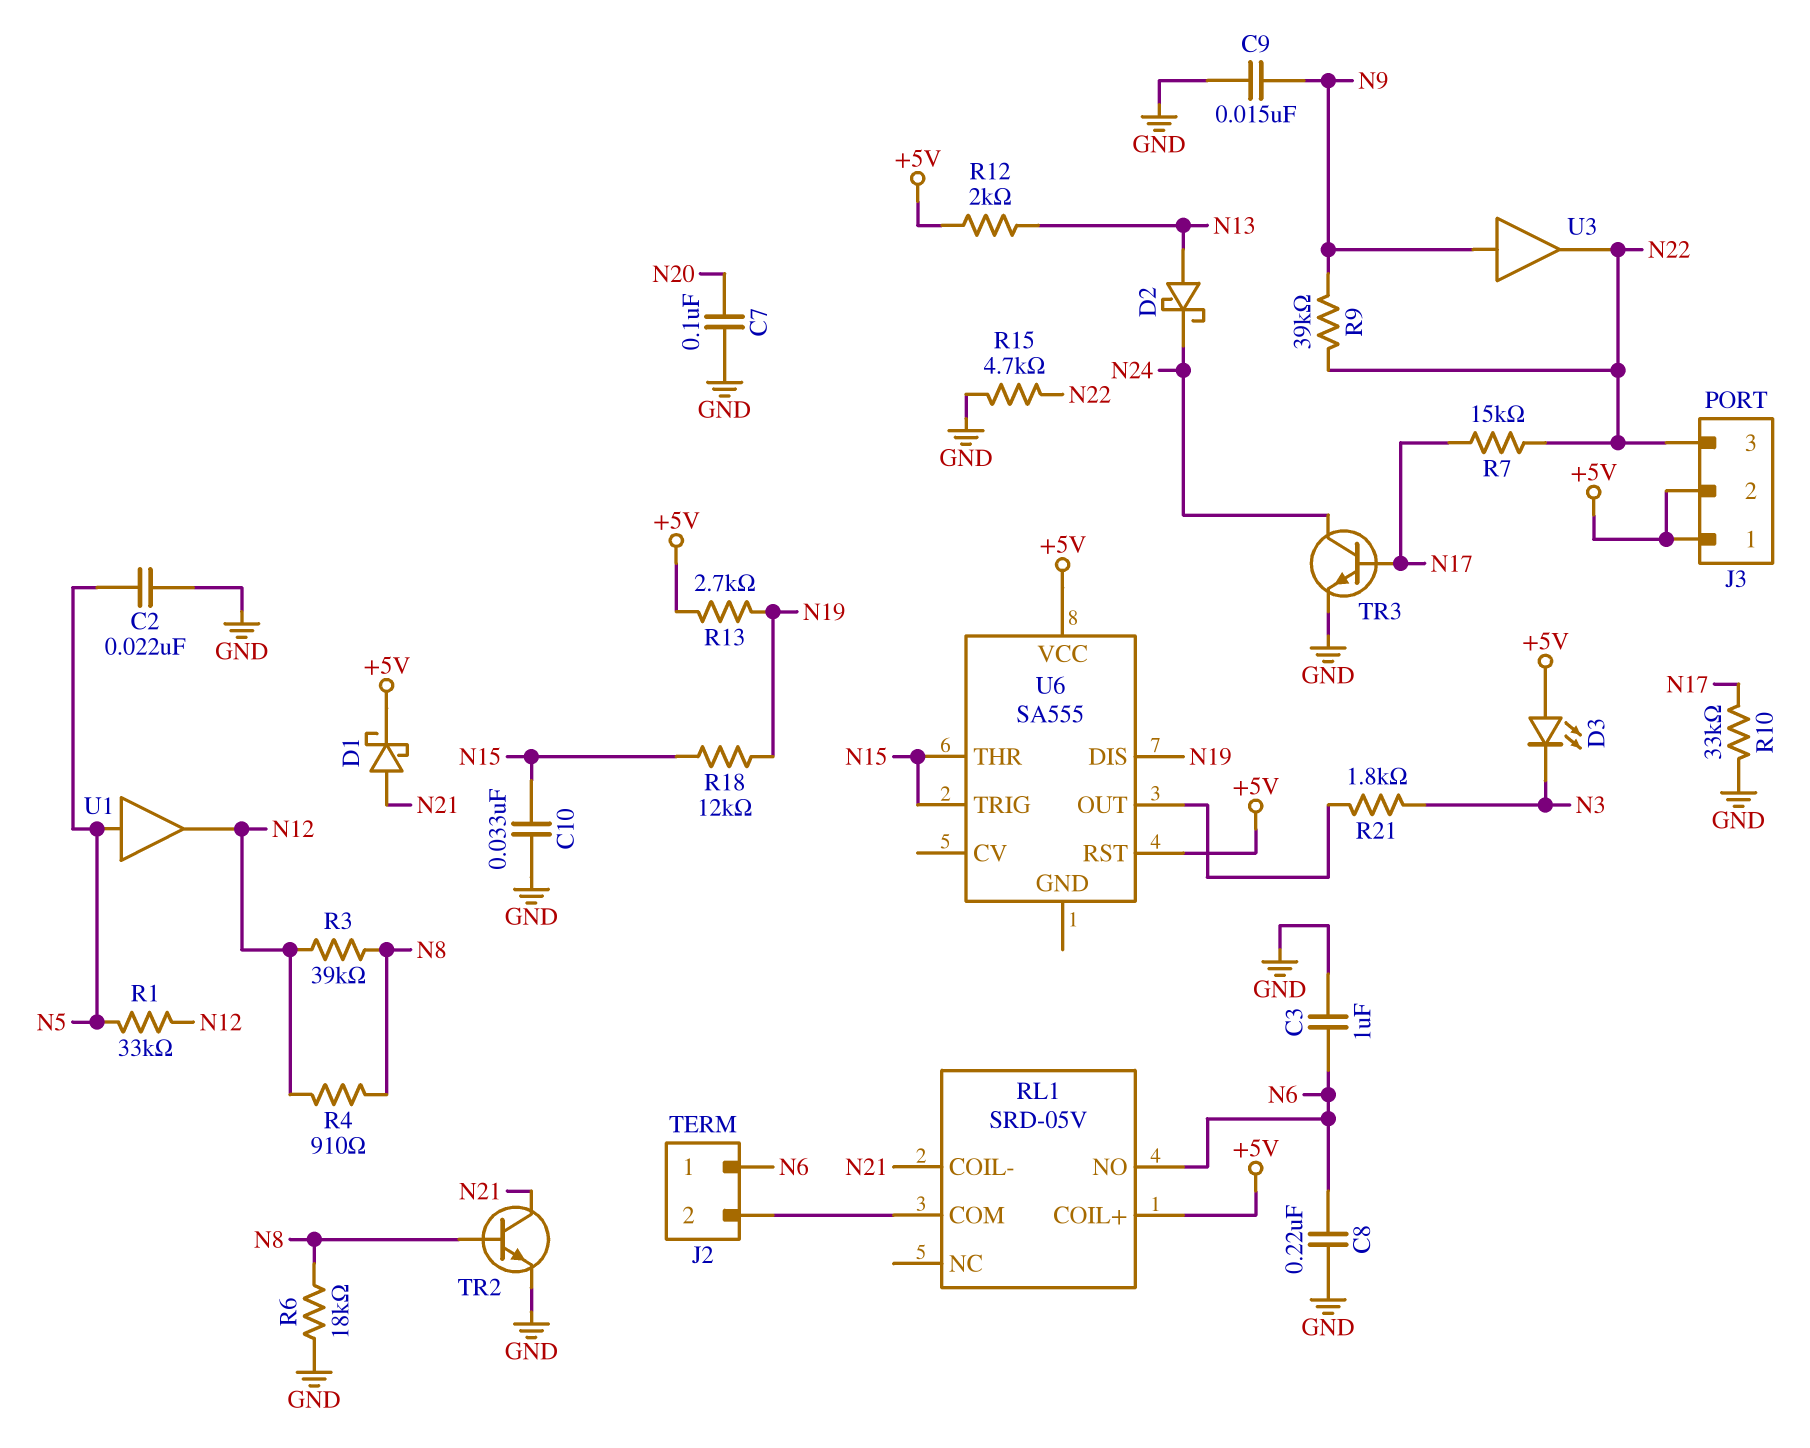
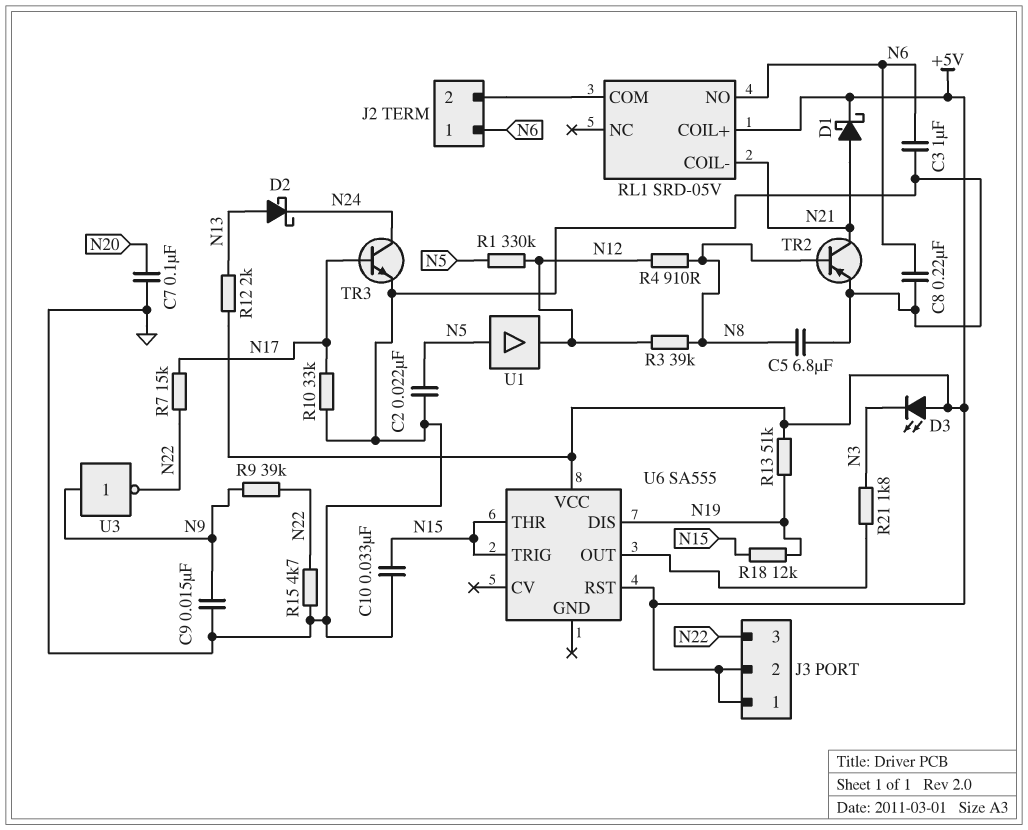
C5: none -> 6.8uF (GND, N8)
R1: 33k (N5, N12) -> 330k (N5, N12)
R6: 18k (GND, N8) -> none
R13: 2.7k (+5V, N19) -> 51k (+5V, N19)
TR2: NPN (B N8, C N21, E GND) -> PNP (B N8, C N21, E GND)
U3: buffer (in N9, out N22) -> NOT (in N9, out N22)

